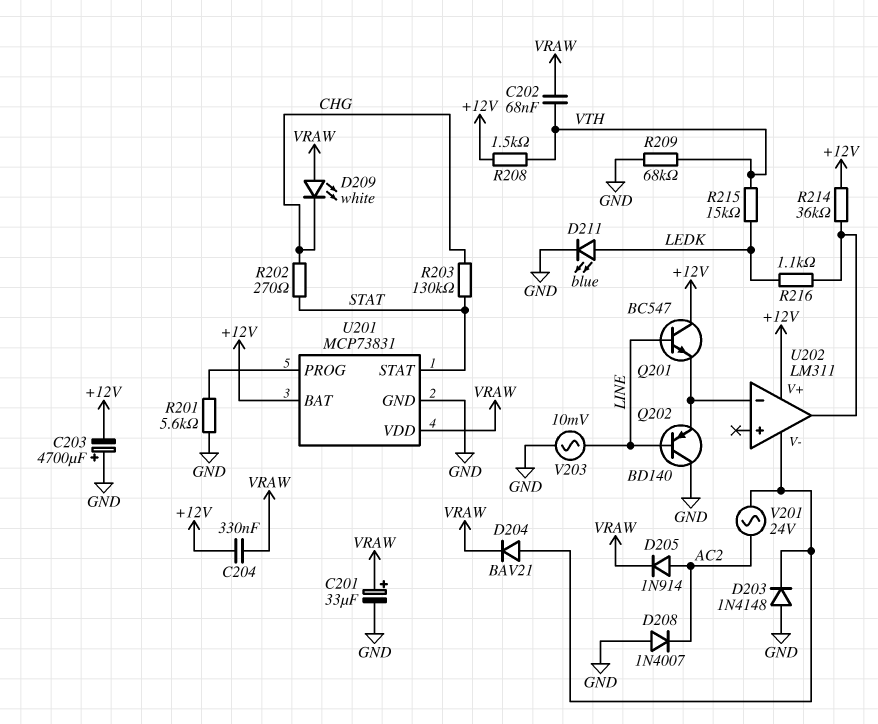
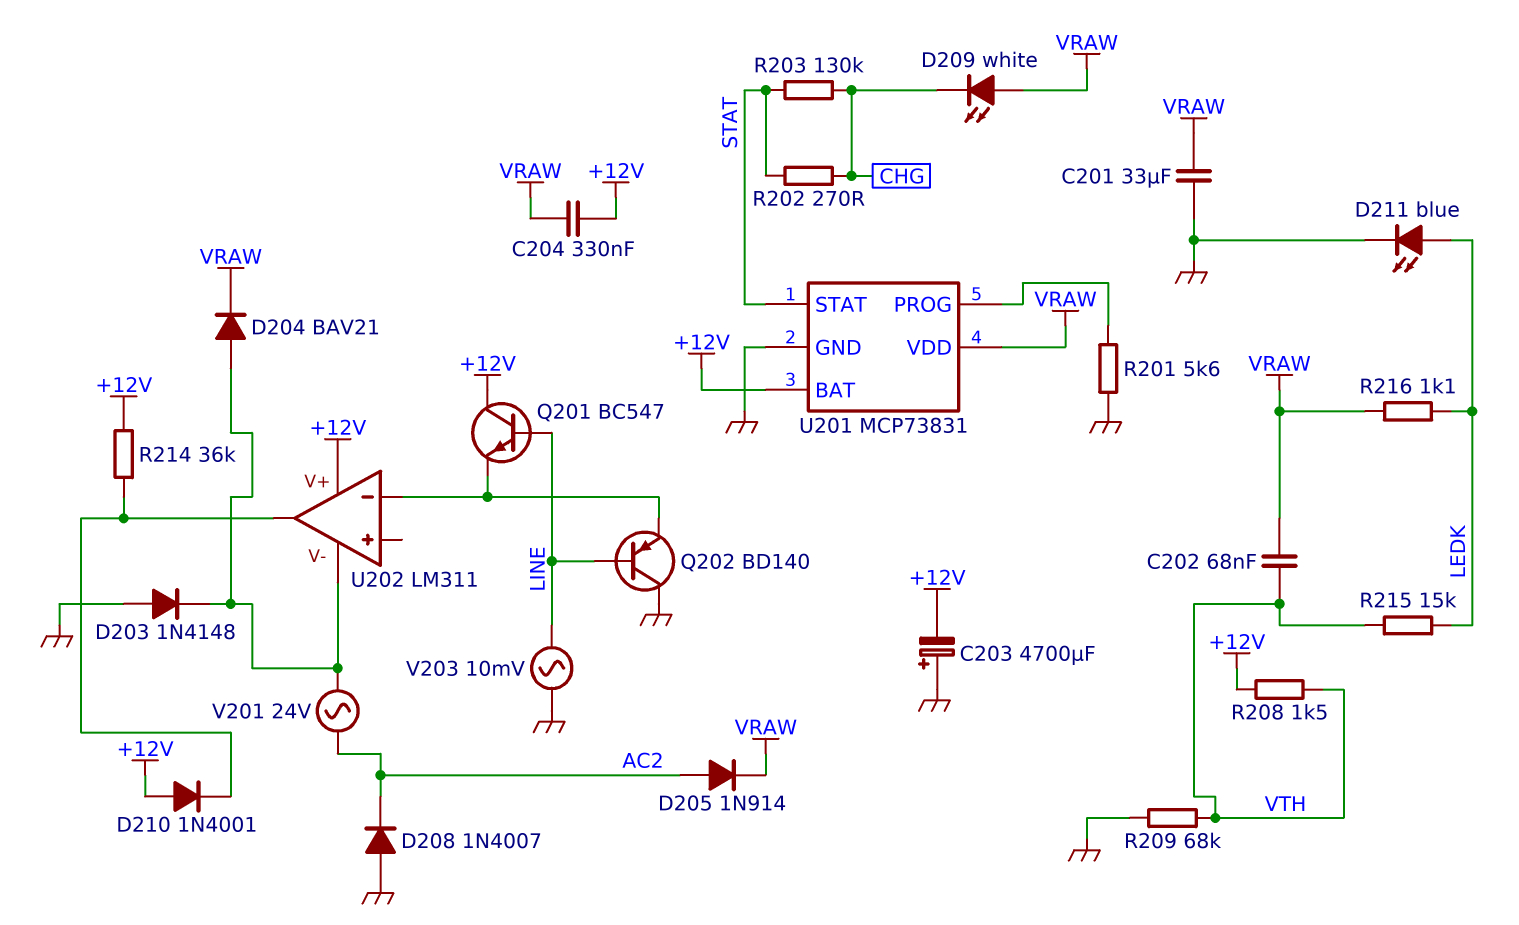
C201: 33uF (plus VRAW, minus GND) -> 33uF (GND, VRAW)
D210: none -> diode 1N4001 (A +12V, K U202/out)
R216: 1.1k (LEDK, U202/out) -> 1.1k (LEDK, VRAW)

